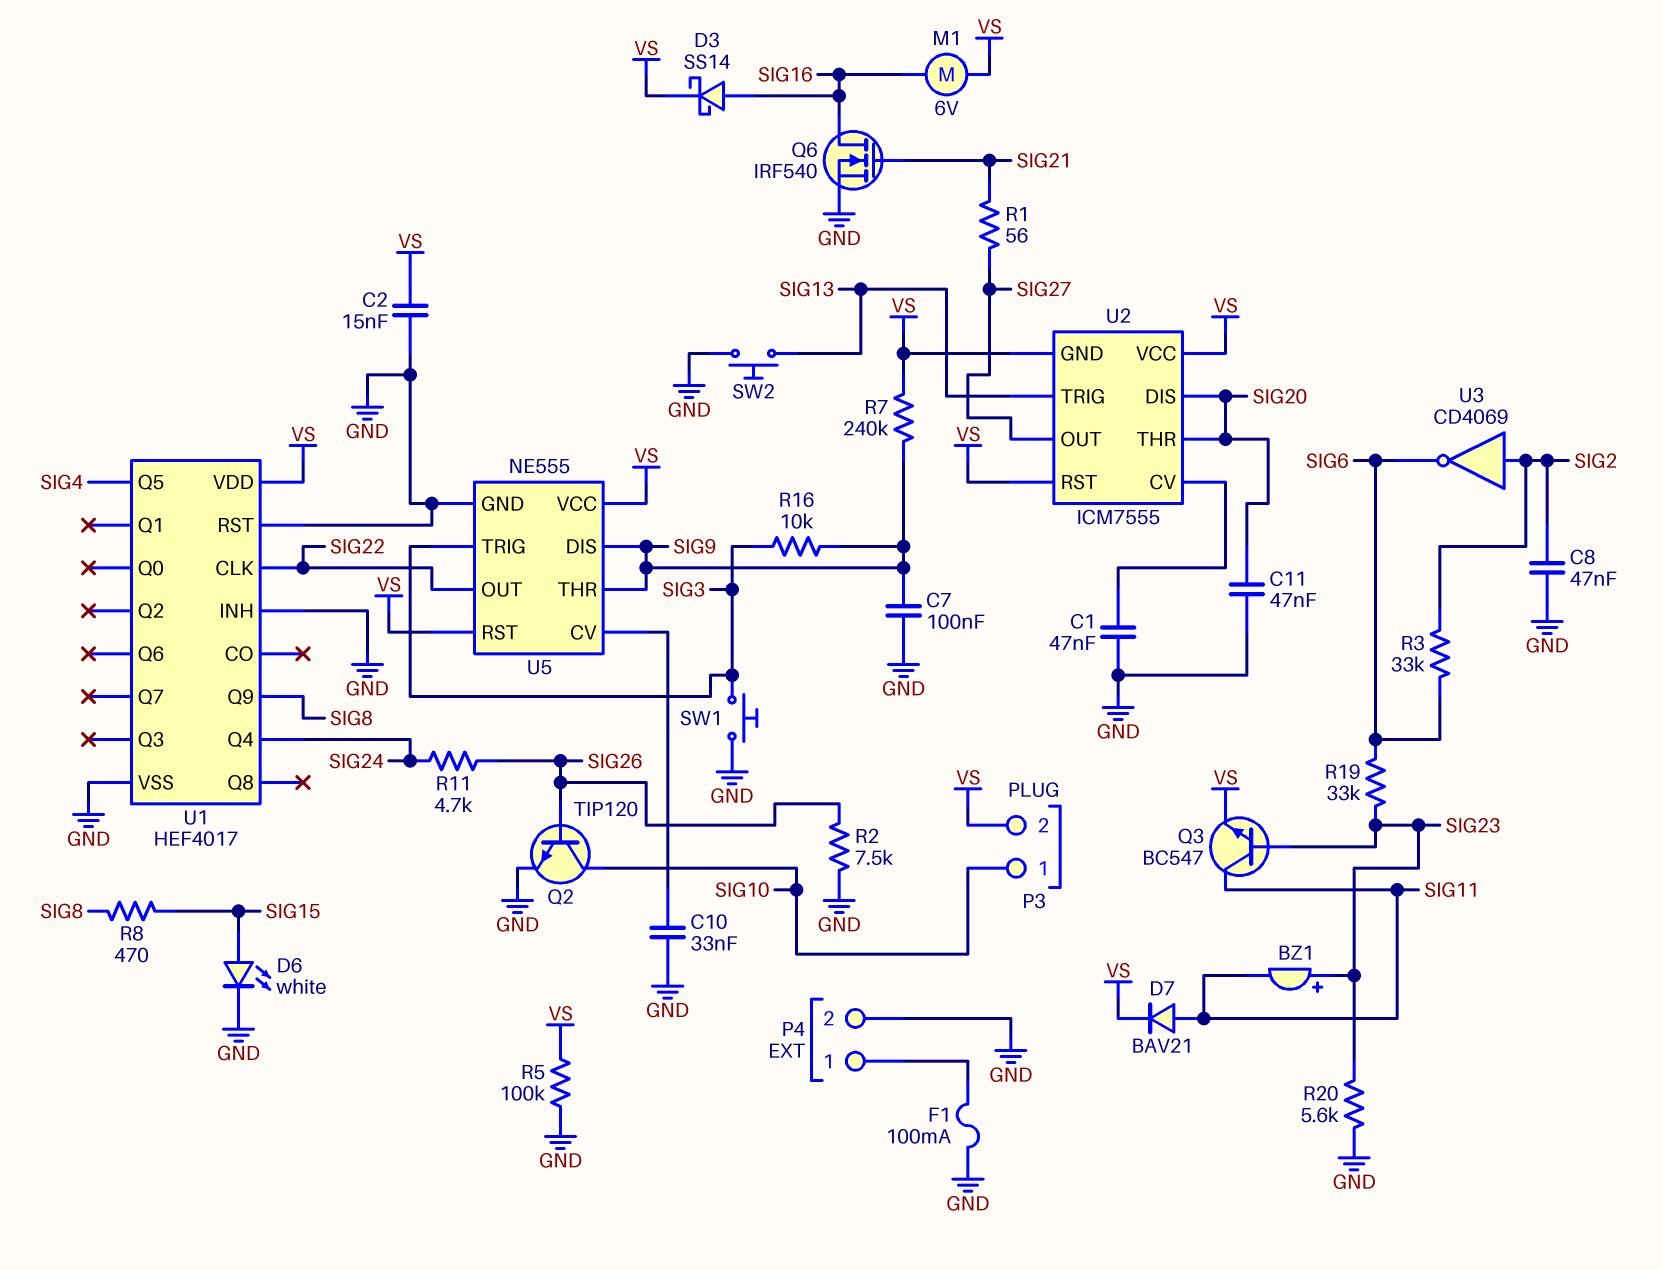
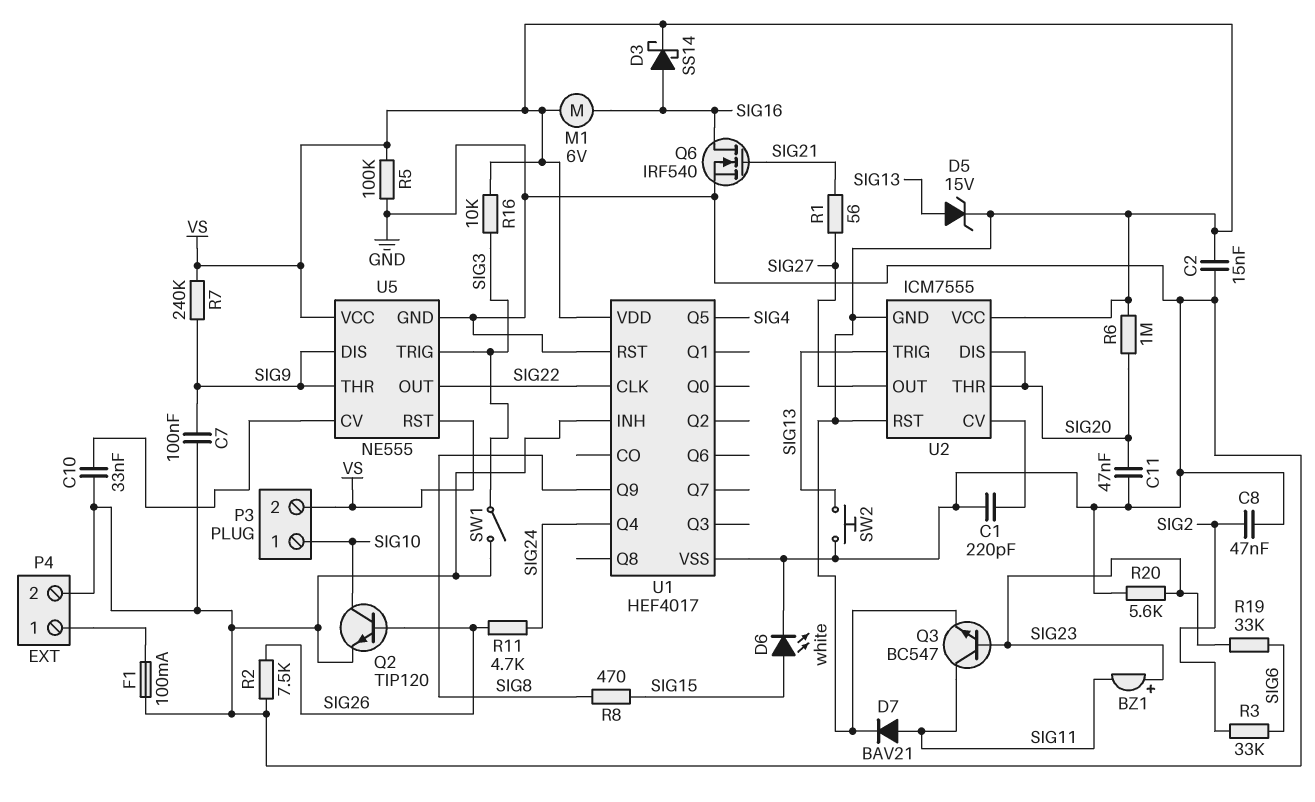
C1: 47nF (GND, U2/CV) -> 220pF (GND, U2/CV)
D5: none -> zener 15V (A SIG13, K VS)
R6: none -> 1M (SIG20, VS)
R16: 10k (SIG3, SIG9) -> 10k (SIG3, VS)
SW1: button (GND, SIG3) -> switch (GND, SIG3)
U3: NOT CD4069 (in SIG2, out SIG6) -> none

